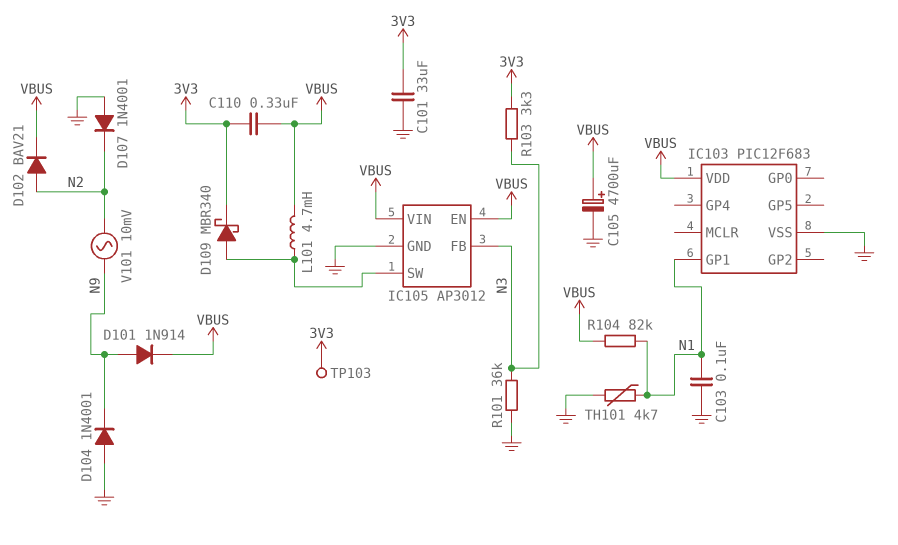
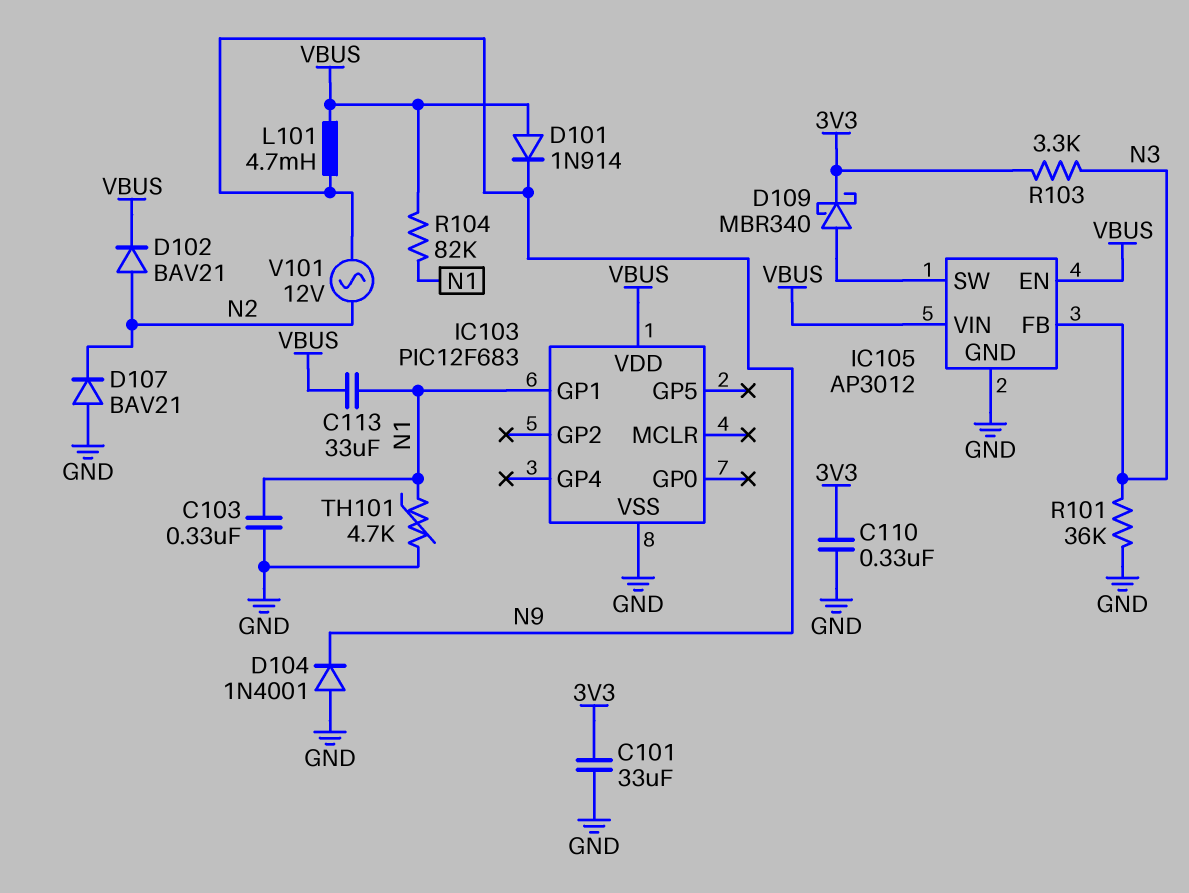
C103: 100nF (GND, N1) -> 330nF (GND, N1)
C105: 4700uF (plus VBUS, minus GND) -> none
C110: 330nF (3V3, VBUS) -> 330nF (3V3, GND)
C113: none -> 33uF (N1, VBUS)
D101: diode 1N914 (A N9, K VBUS) -> diode 1N914 (A VBUS, K N9)
D107: diode 1N4001 (A GND, K N2) -> diode BAV21 (A GND, K N2)
L101: 4.7mH (IC105/SW, VBUS) -> 4.7mH (N9, VBUS)
TP103: test point (3V3) -> none
V101: AC 10mV (N2, N9) -> AC 12V (N2, N9)

